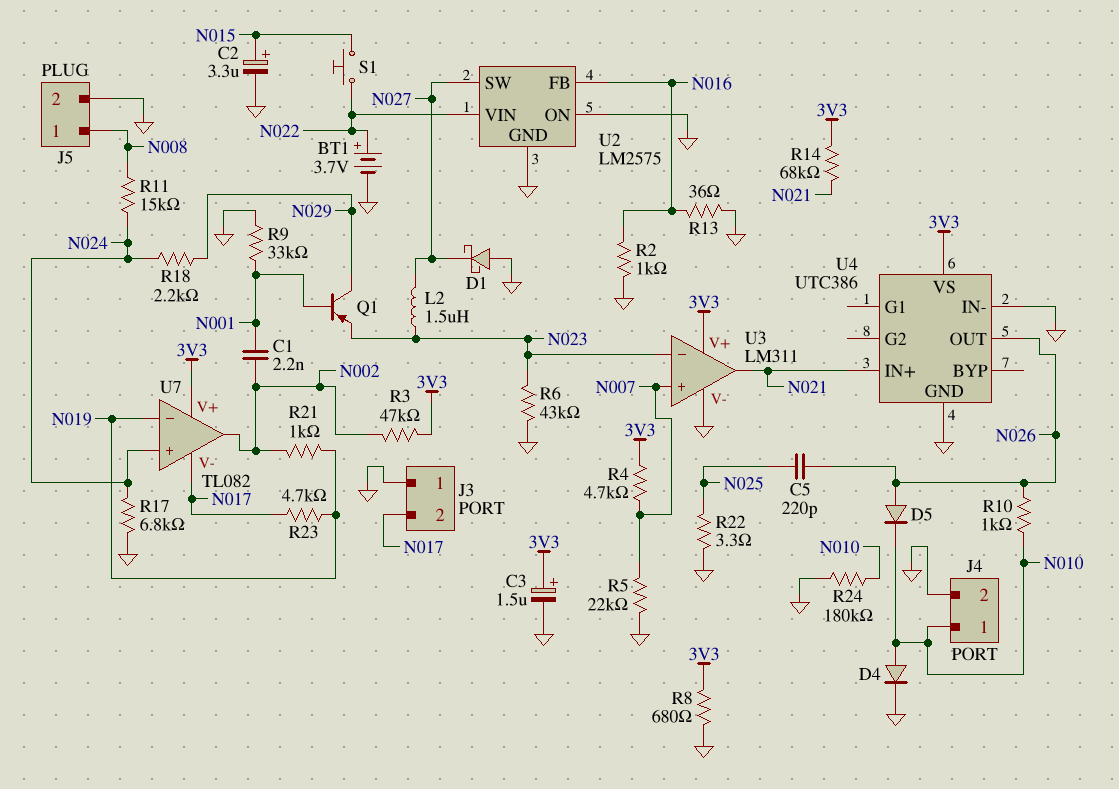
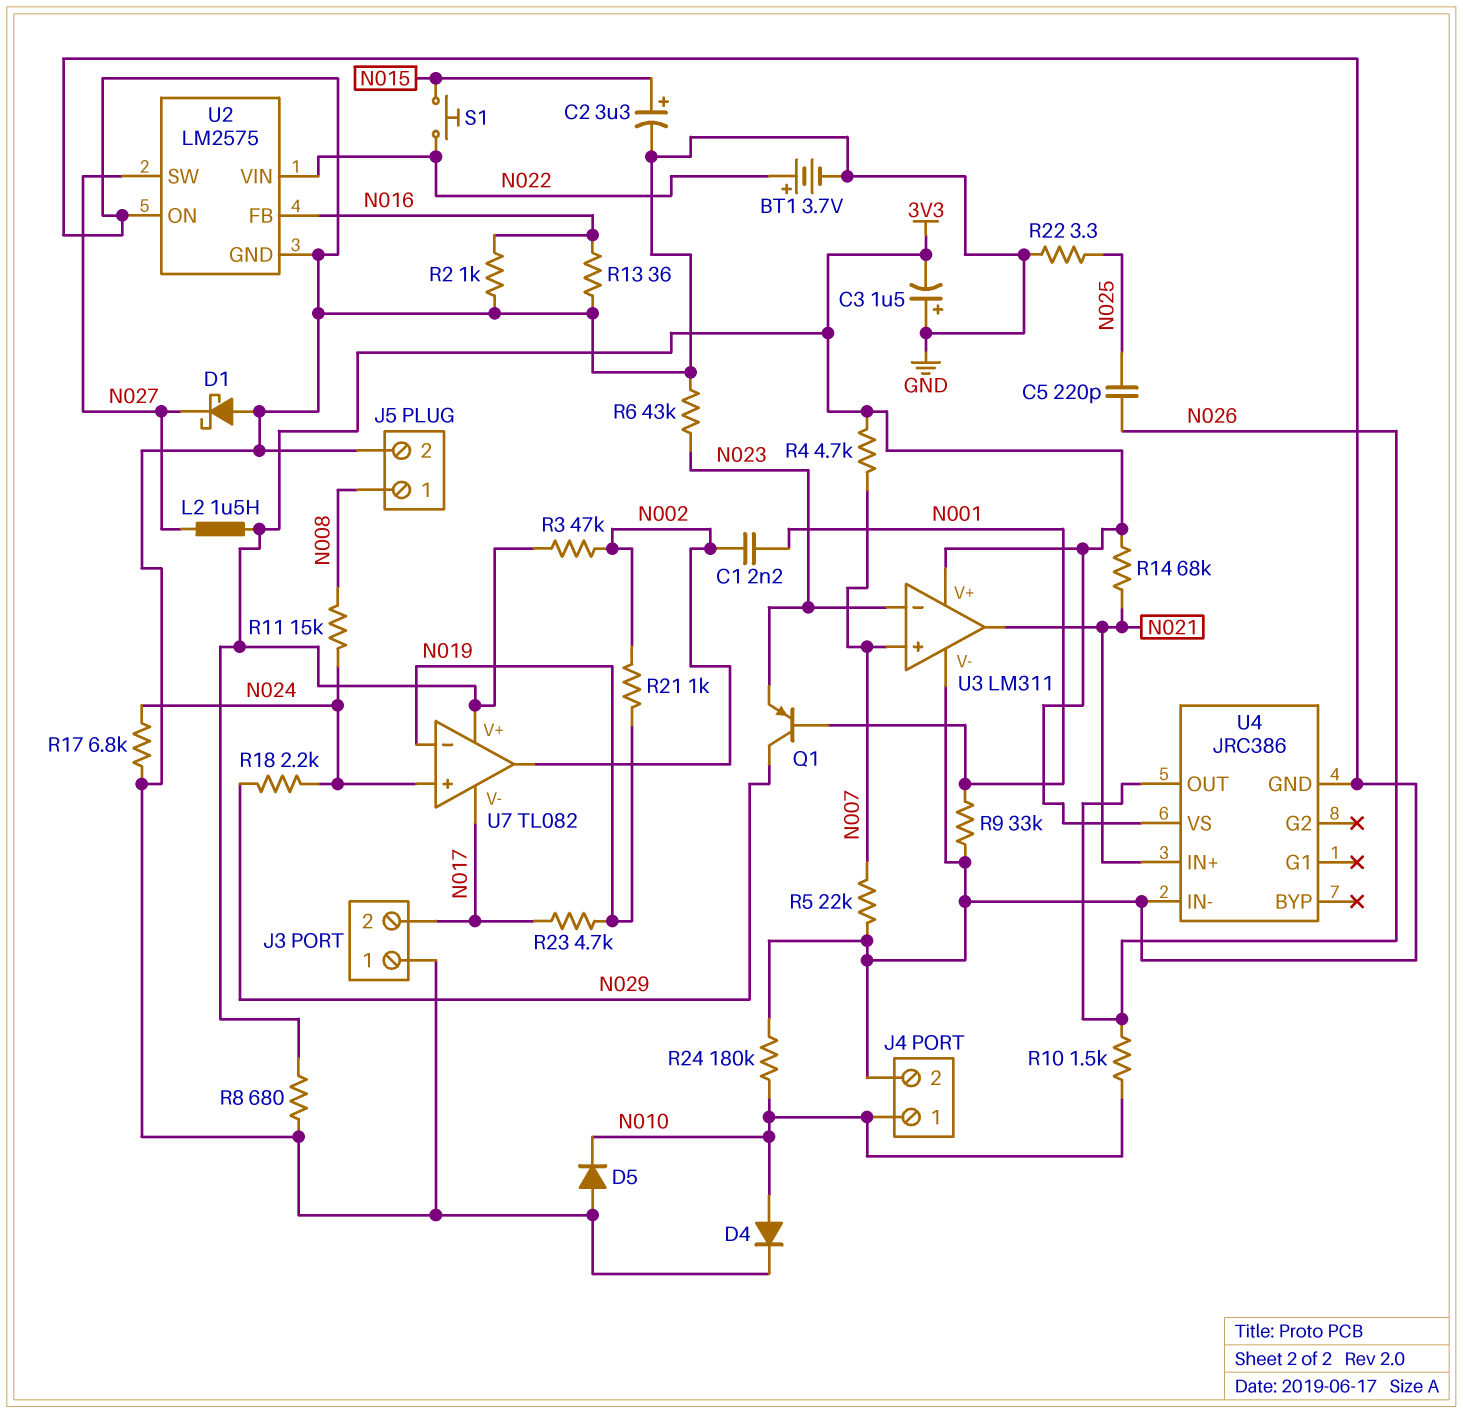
C3: 1.5uF (plus 3V3, minus GND) -> 1.5uF (plus GND, minus 3V3)
D5: diode (A N026, K N010) -> diode (A GND, K N010)
L2: 1.5uH (N023, N027) -> 1.5uH (3V3, N027)
R10: 1k (N010, N026) -> 1.5k (N010, N026)
U4: UTC386 -> JRC386

